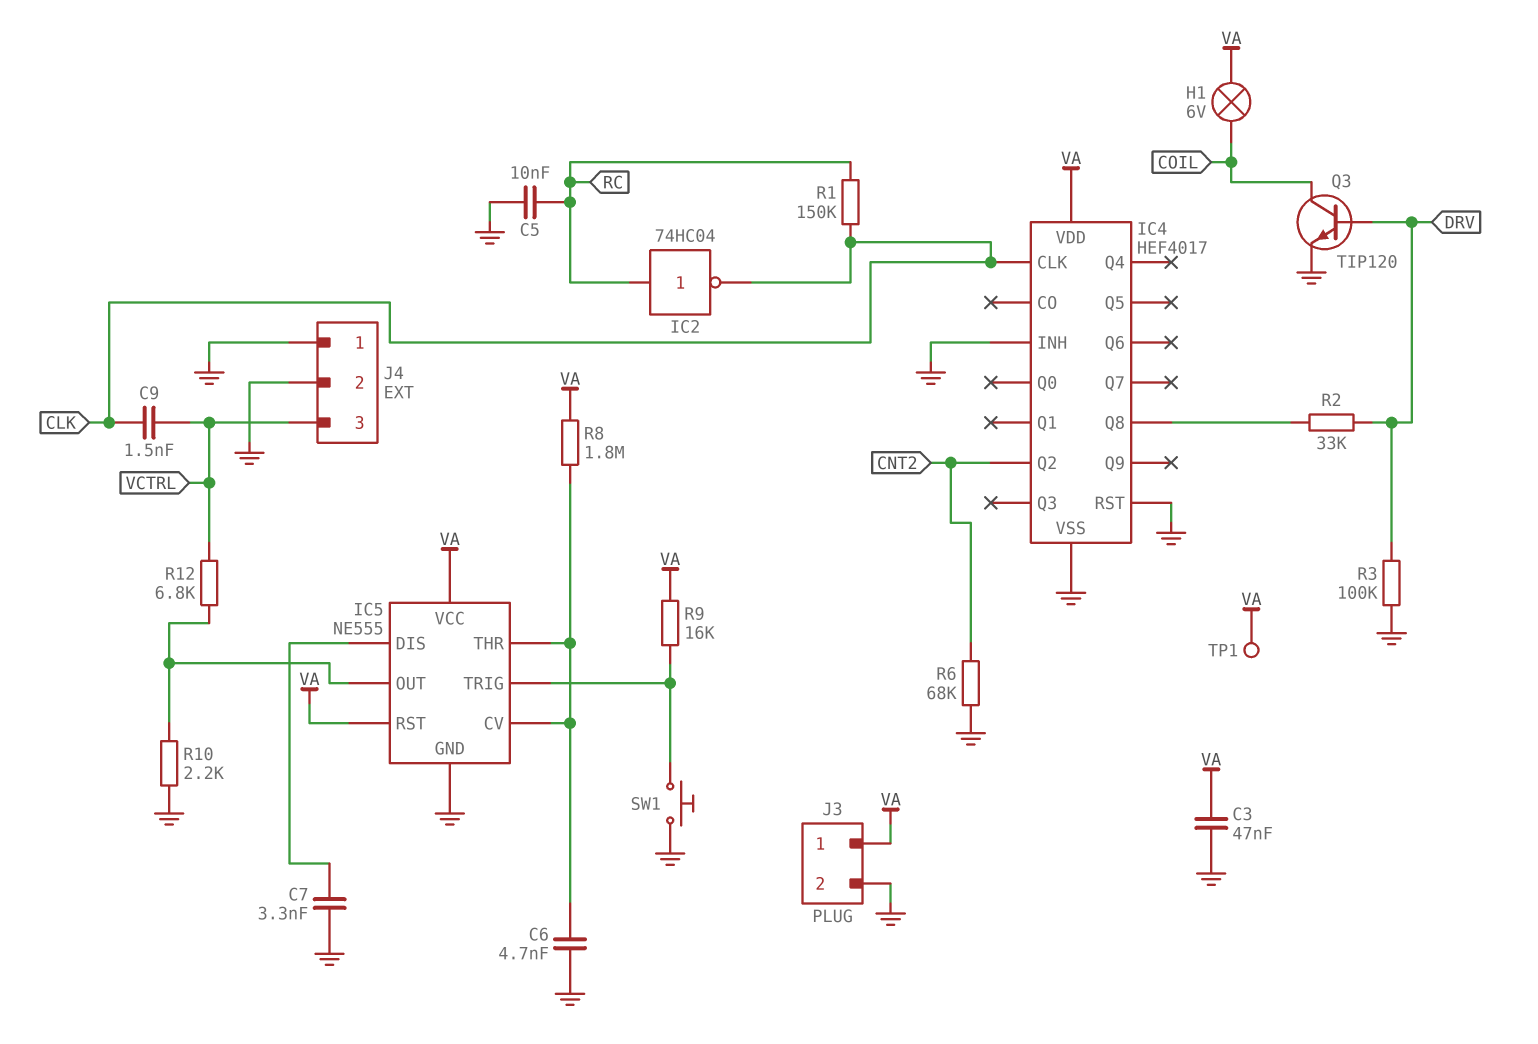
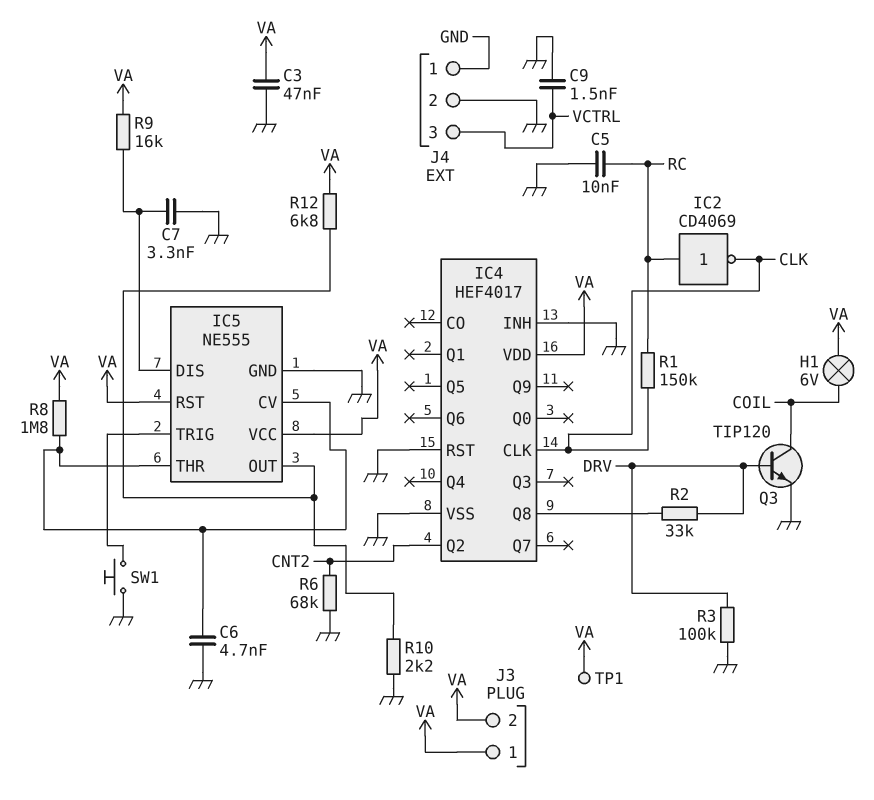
C9: 1.5nF (CLK, VCTRL) -> 1.5nF (GND, VCTRL)
IC2: NOT 74HC04 (in RC, out CLK) -> NOT CD4069 (in RC, out CLK)
J3 pin 2: GND -> VA
R9: 16k (IC5/TRIG, VA) -> 16k (IC5/DIS, VA)
R12: 6.8k (IC5/OUT, VCTRL) -> 6.8k (IC5/OUT, VA)

